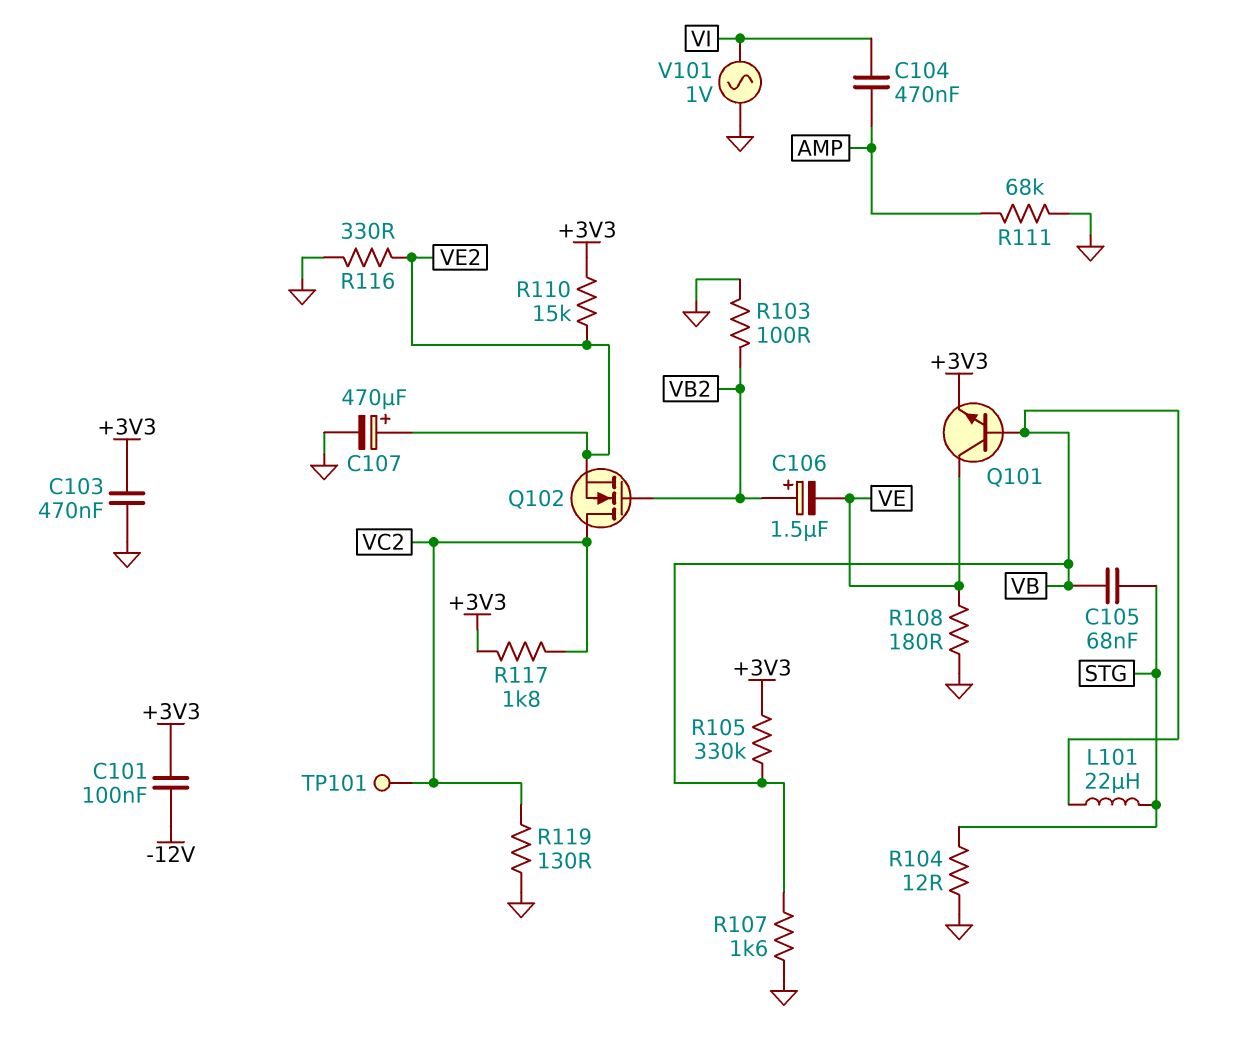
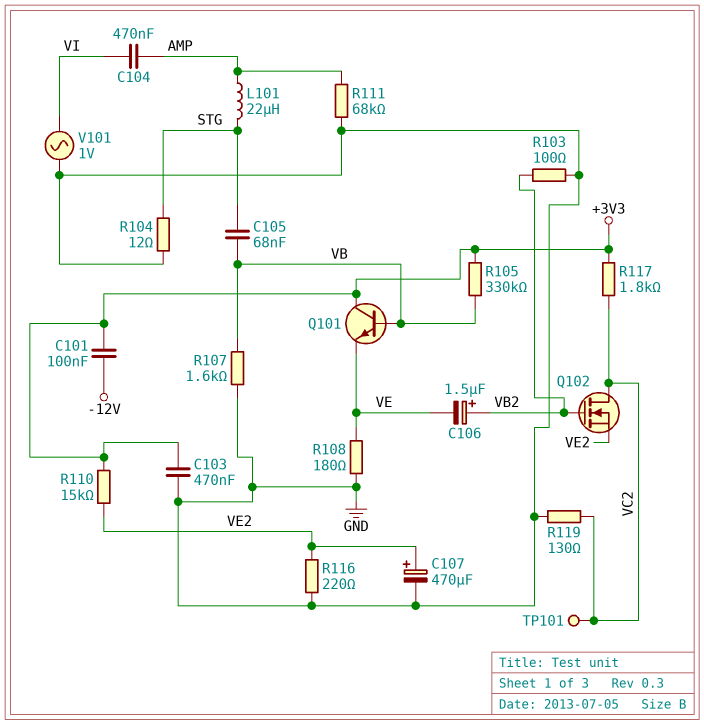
L101: 22uH (STG, VB) -> 22uH (AMP, STG)
Q101: NPN (B VB, C VE, E +3V3) -> NPN (B VB, C +3V3, E VE)
R116: 330 (GND, VE2) -> 220 (GND, VE2)

